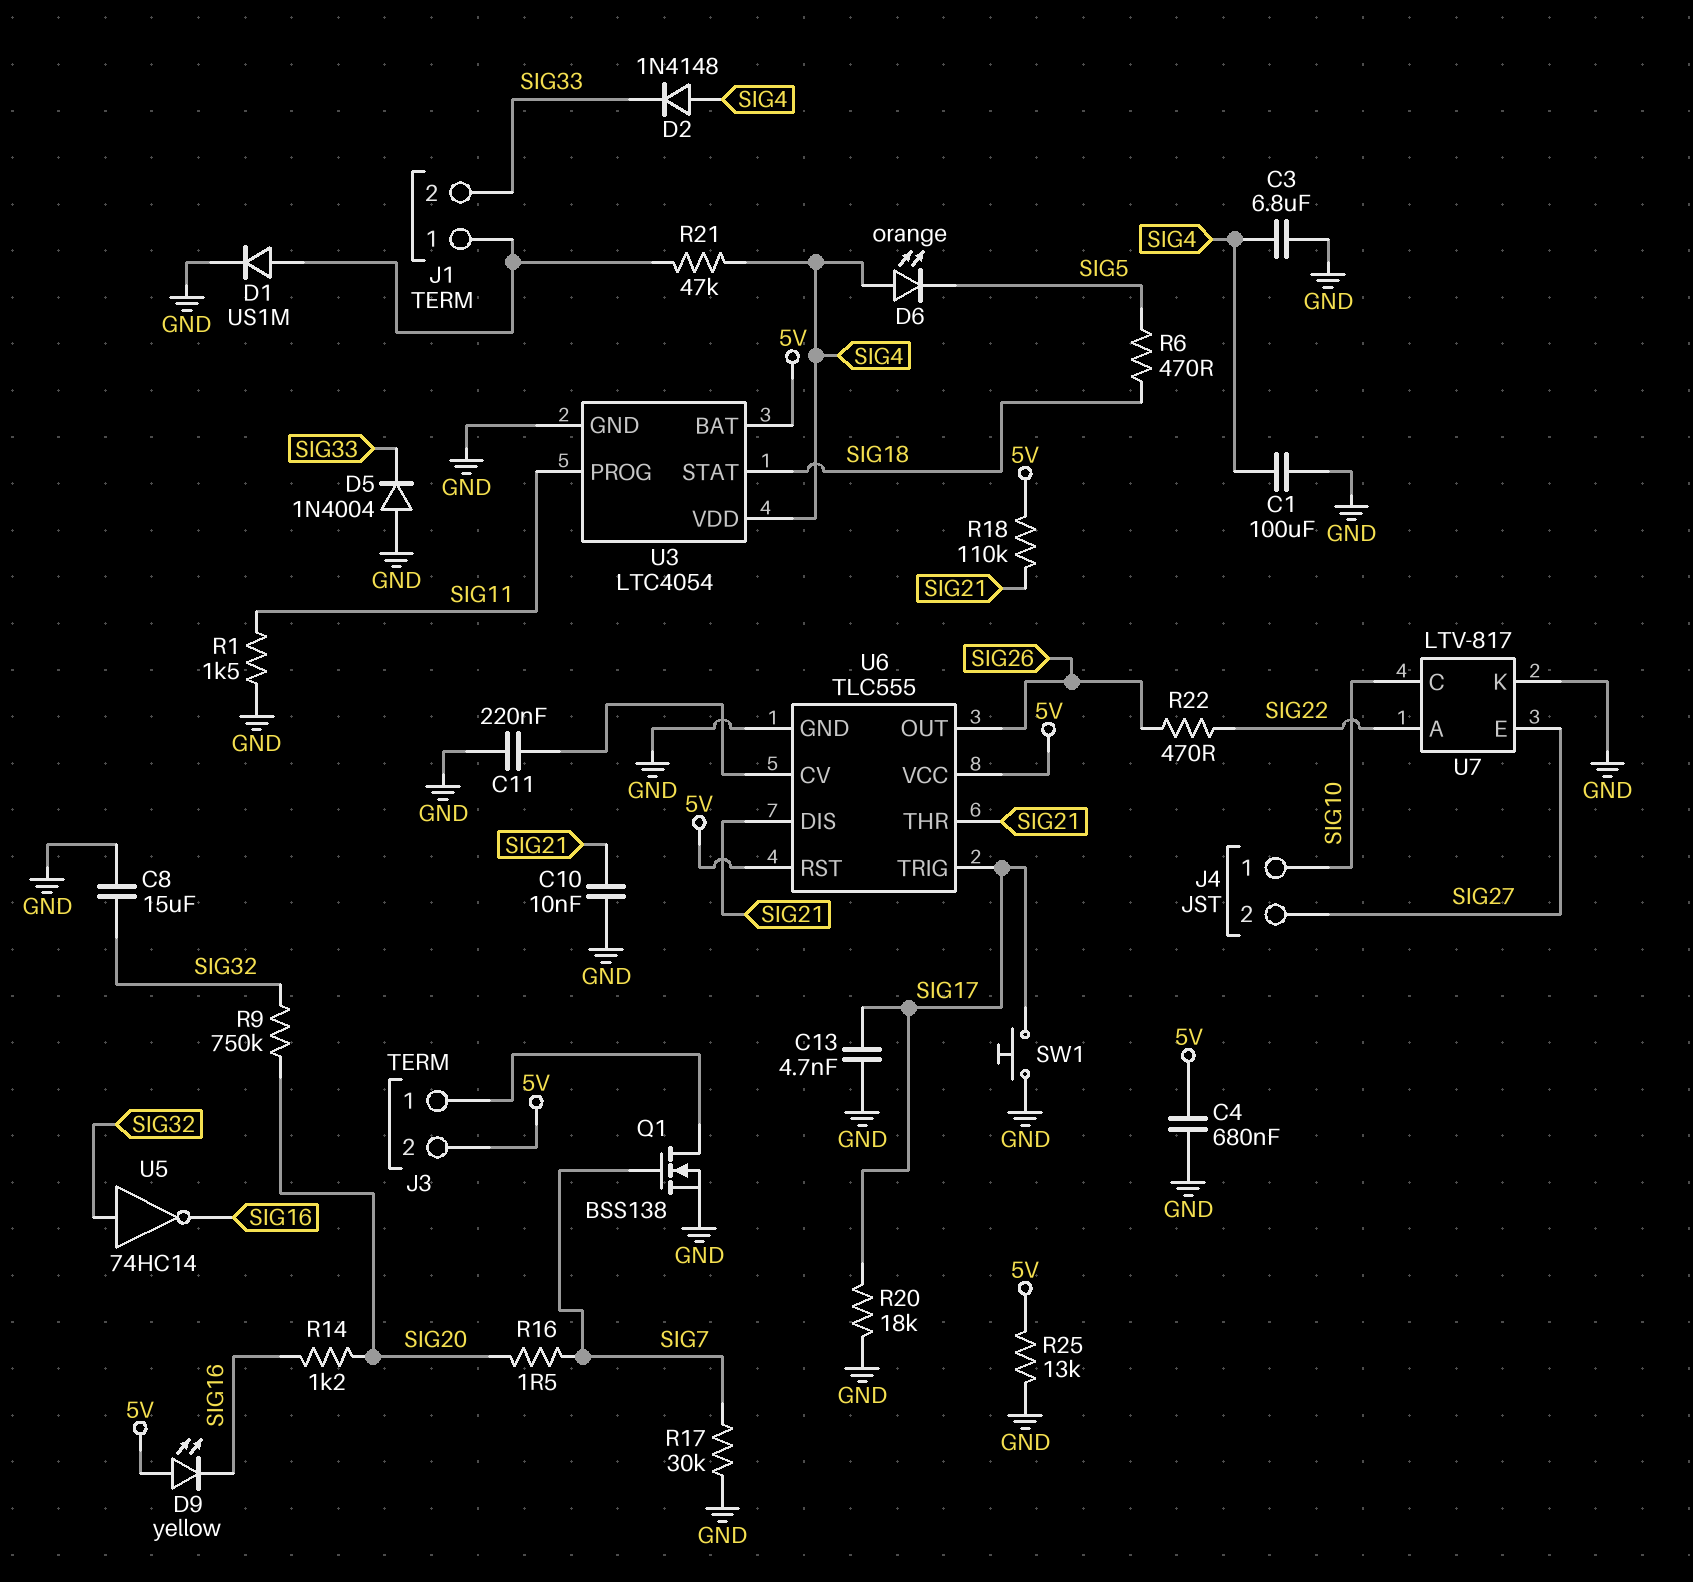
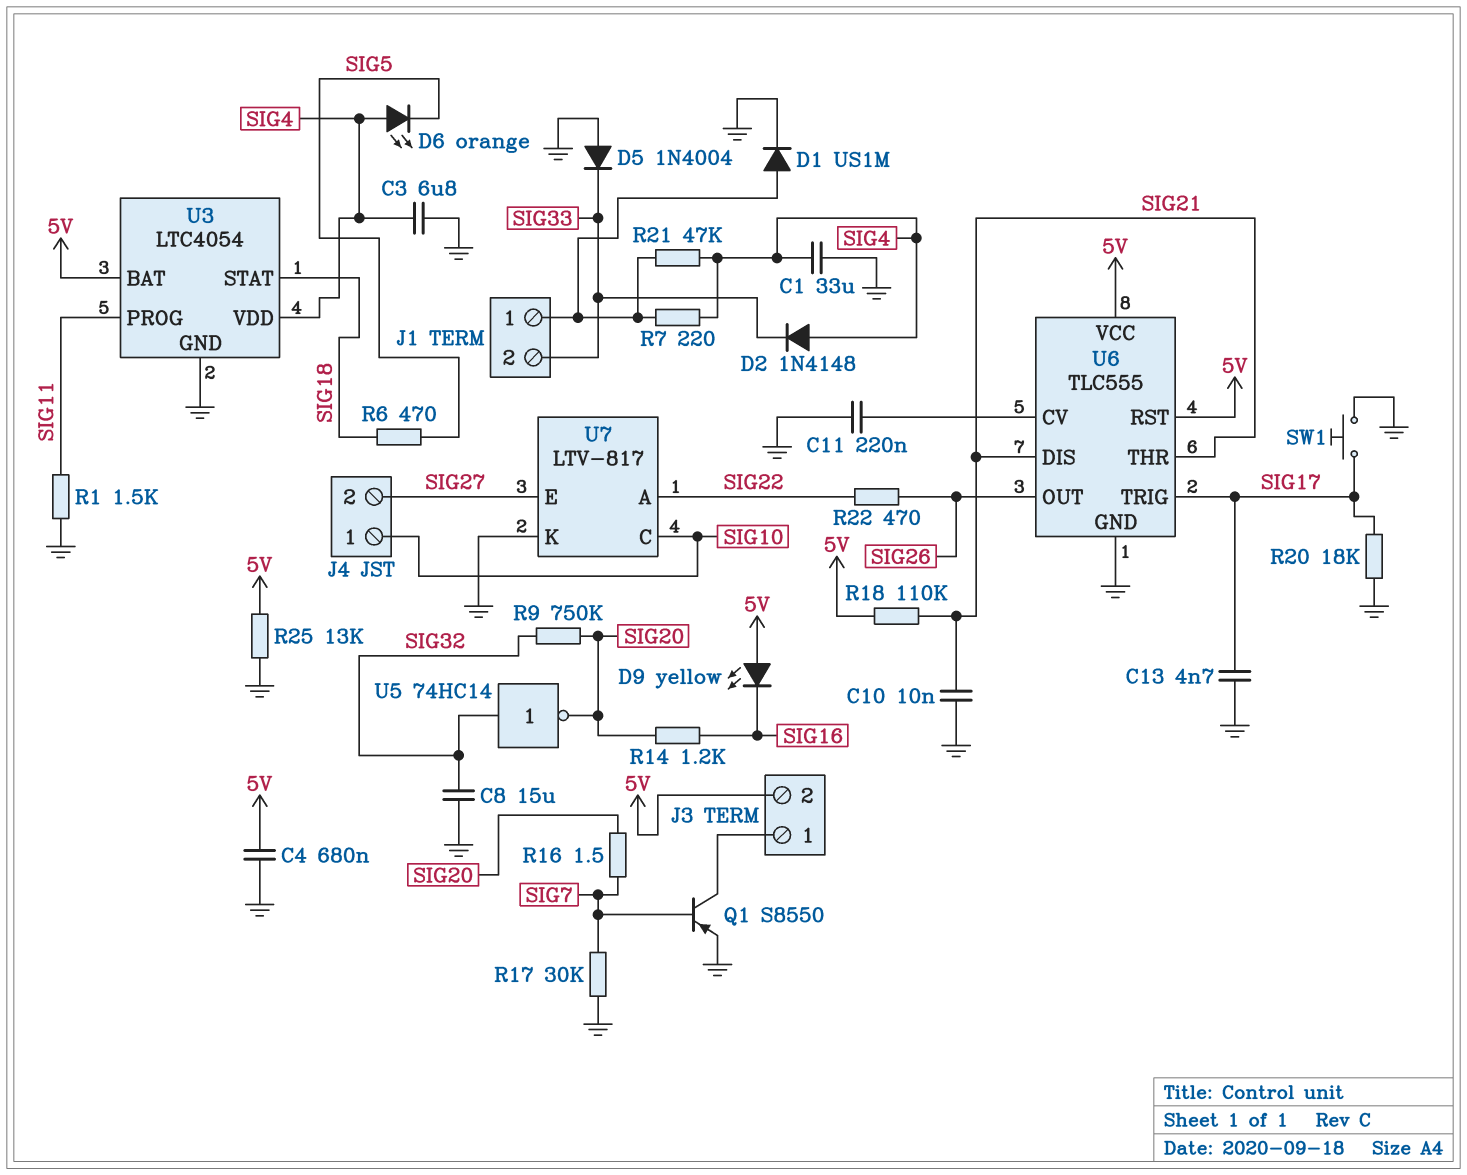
C1: 100uF (GND, SIG4) -> 33uF (GND, SIG4)
Q1: NMOS BSS138 (G SIG7, D J3/1, S GND) -> PNP S8550 (B SIG7, C J3/1, E GND)
R7: none -> 220 (J1/1, SIG4)
U5: NOT 74HC14 (in SIG32, out SIG16) -> NOT 74HC14 (in SIG32, out SIG20)

